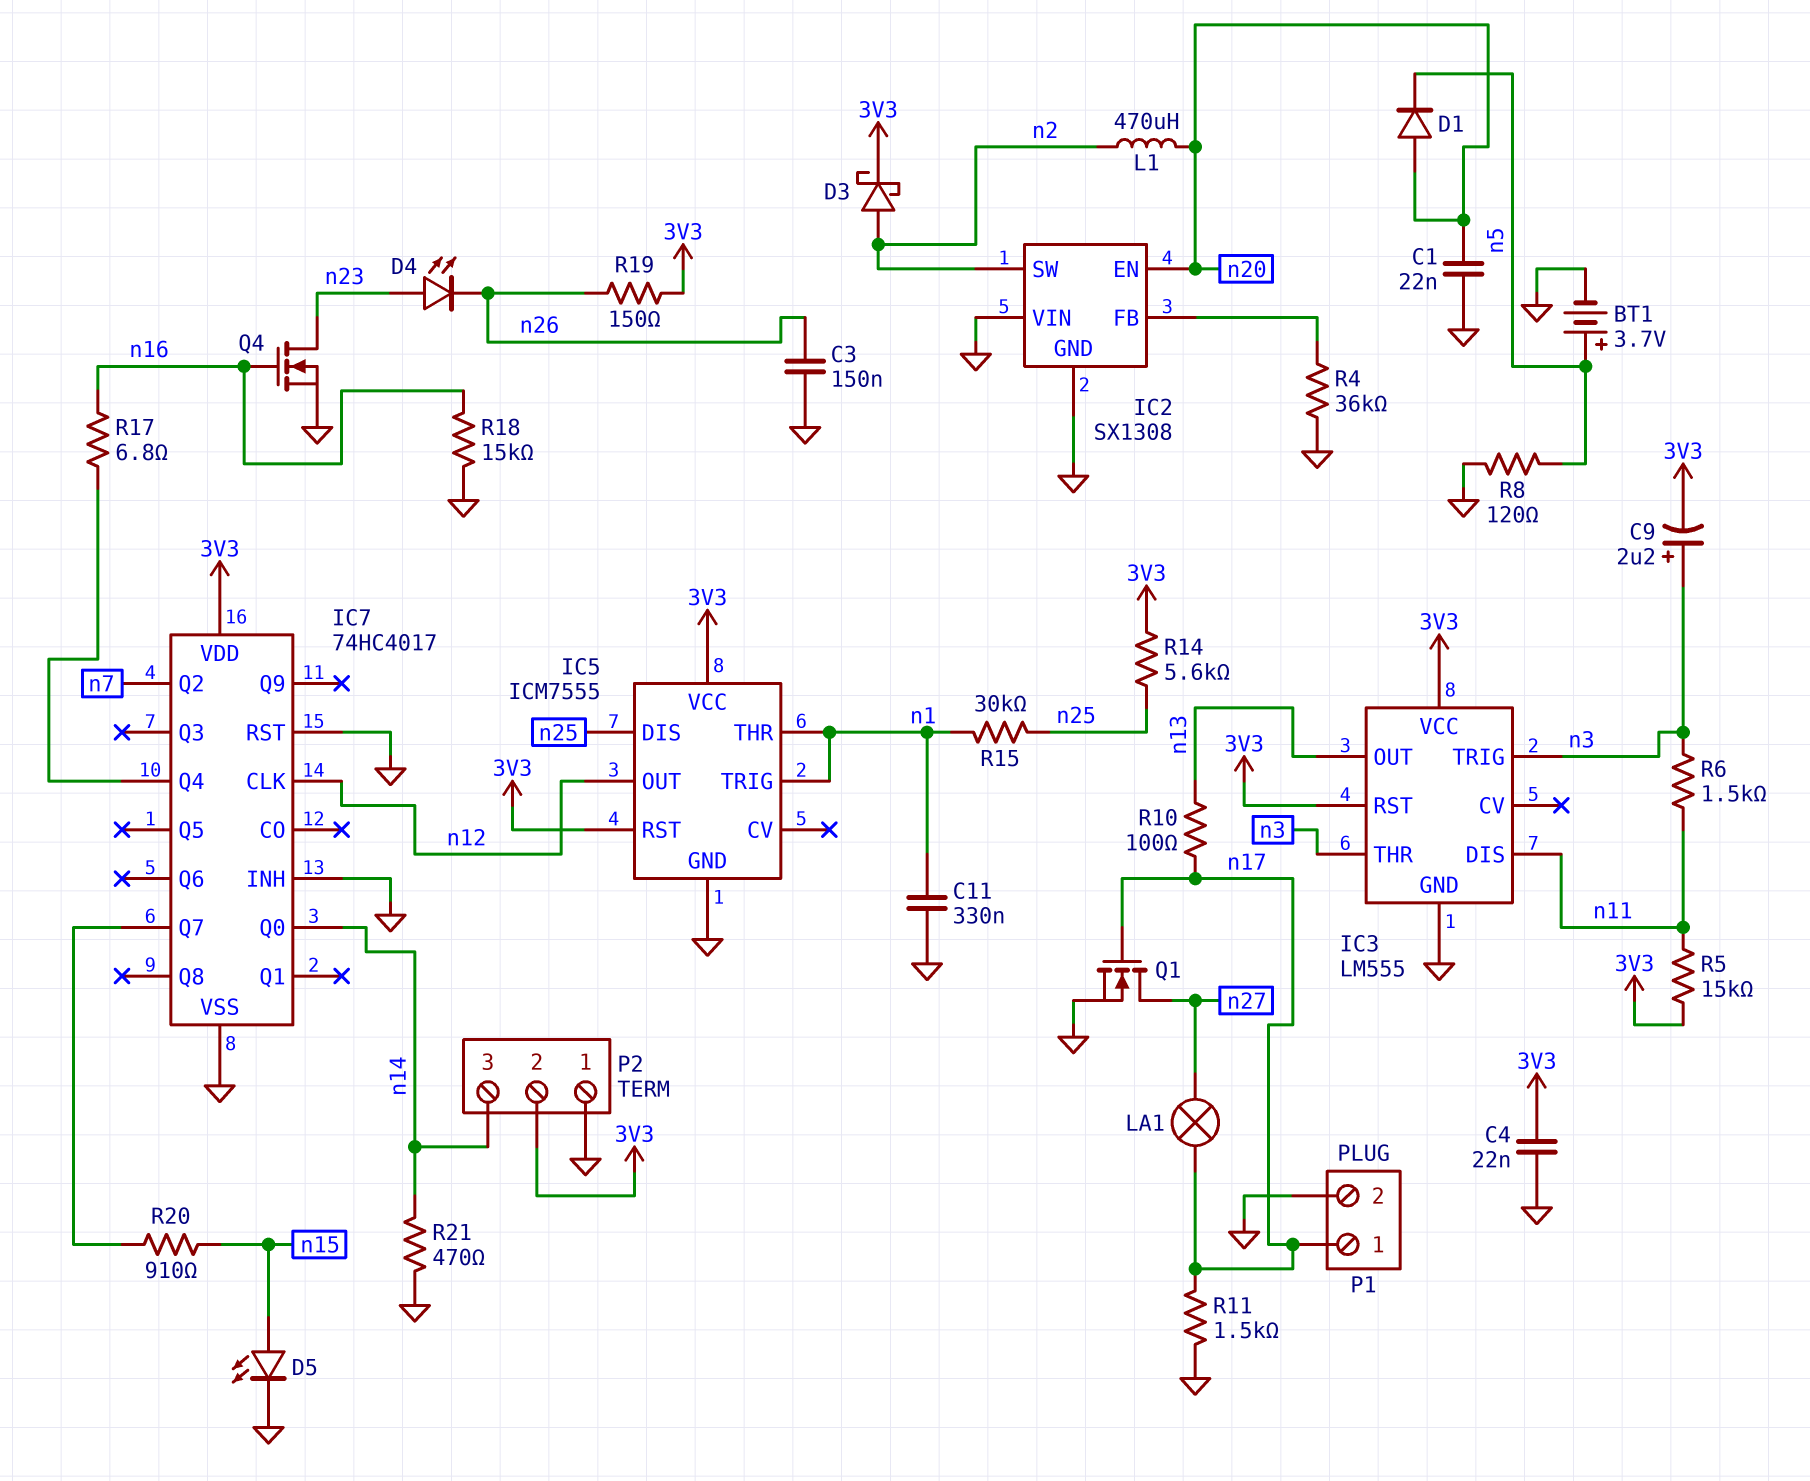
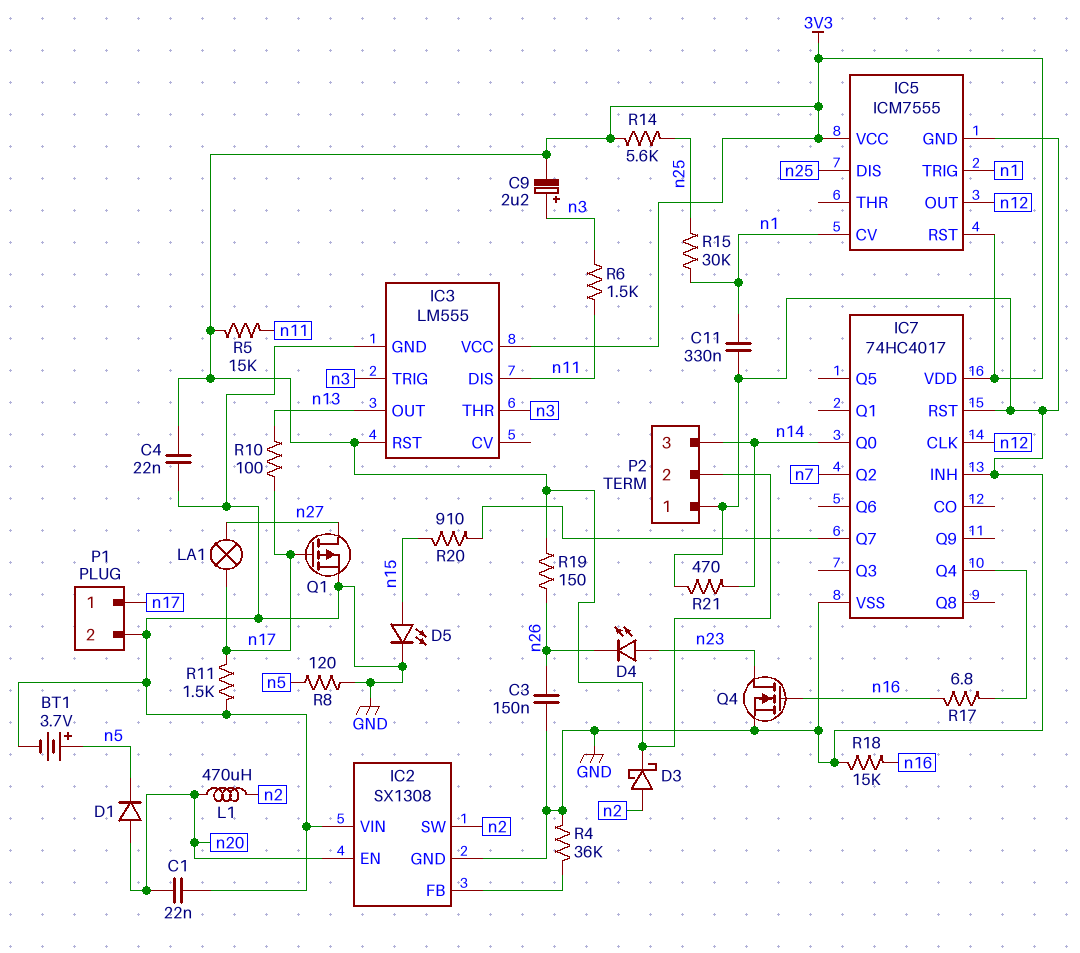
IC5 pin CV: none -> n1
IC5 pin THR: n1 -> none
Q1: NMOS (G n17, D n27, S GND) -> PMOS (G n17, D n27, S GND)

